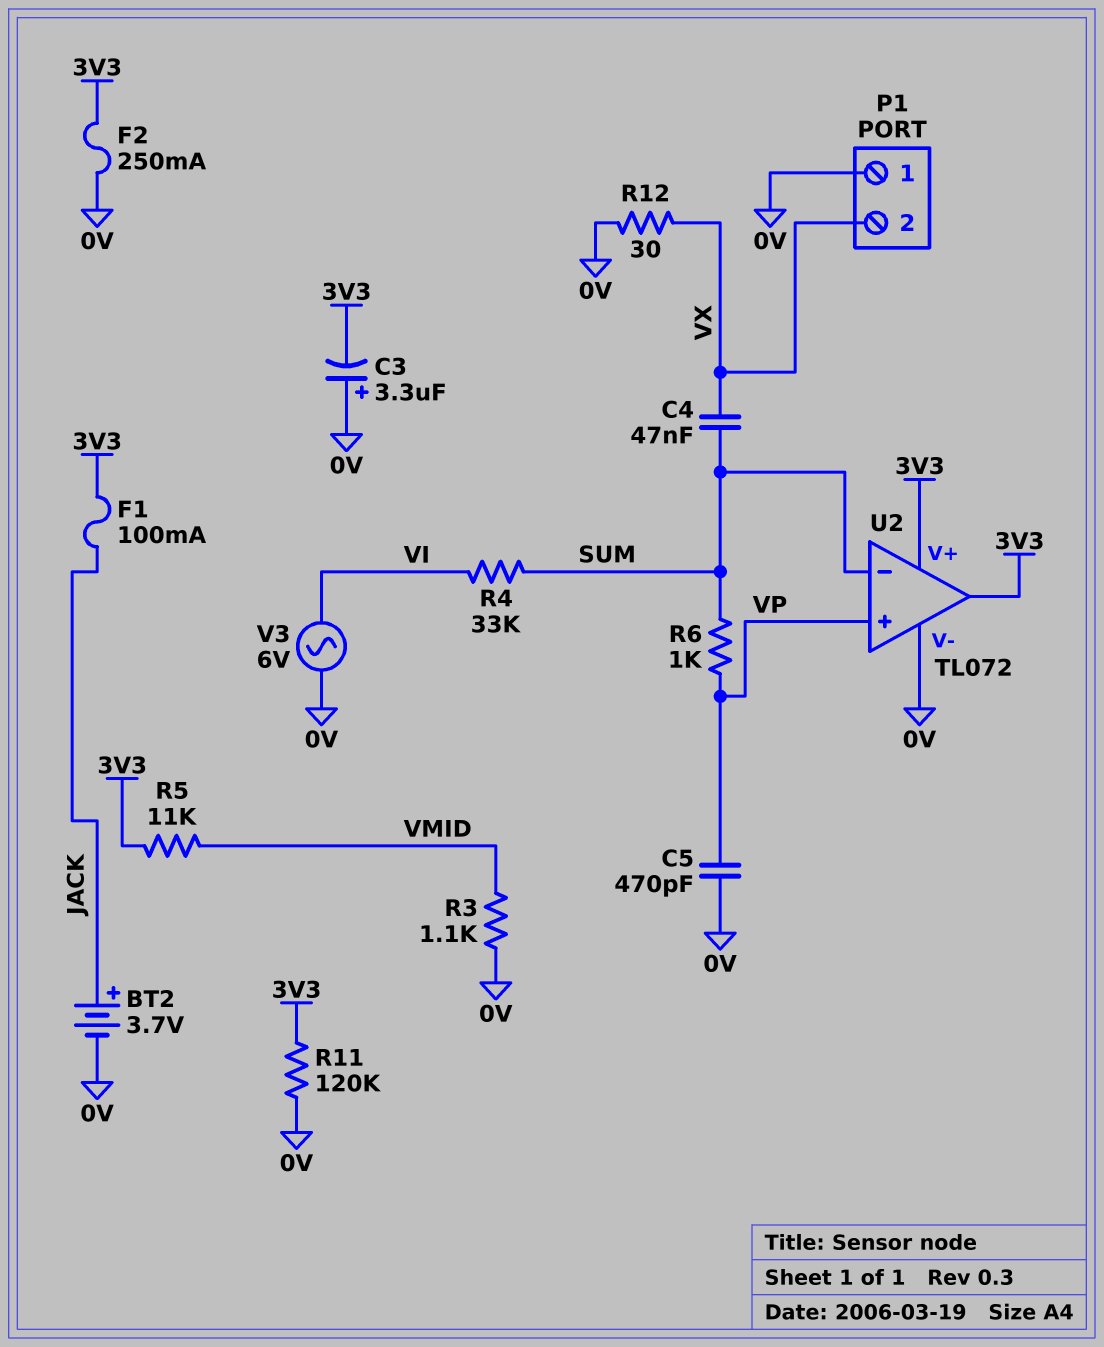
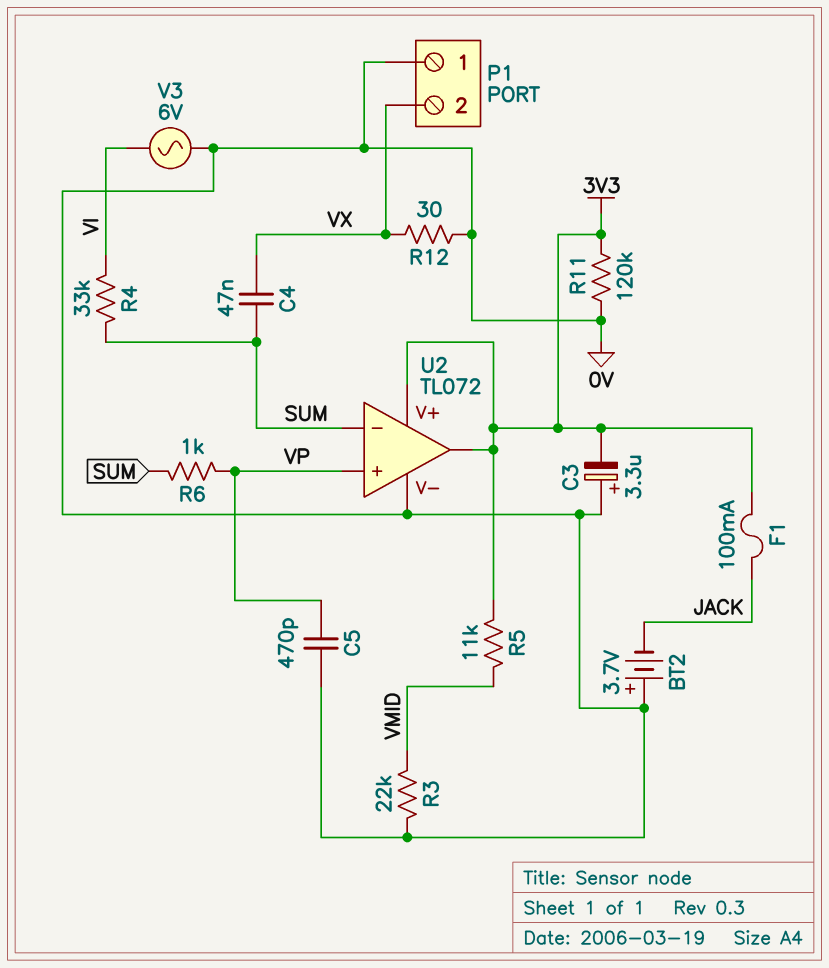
BT2: 3.7V (plus JACK, minus 0V) -> 3.7V (plus 0V, minus JACK)
F2: 250mA (0V, 3V3) -> none
R3: 1.1k (0V, VMID) -> 22k (0V, VMID)

